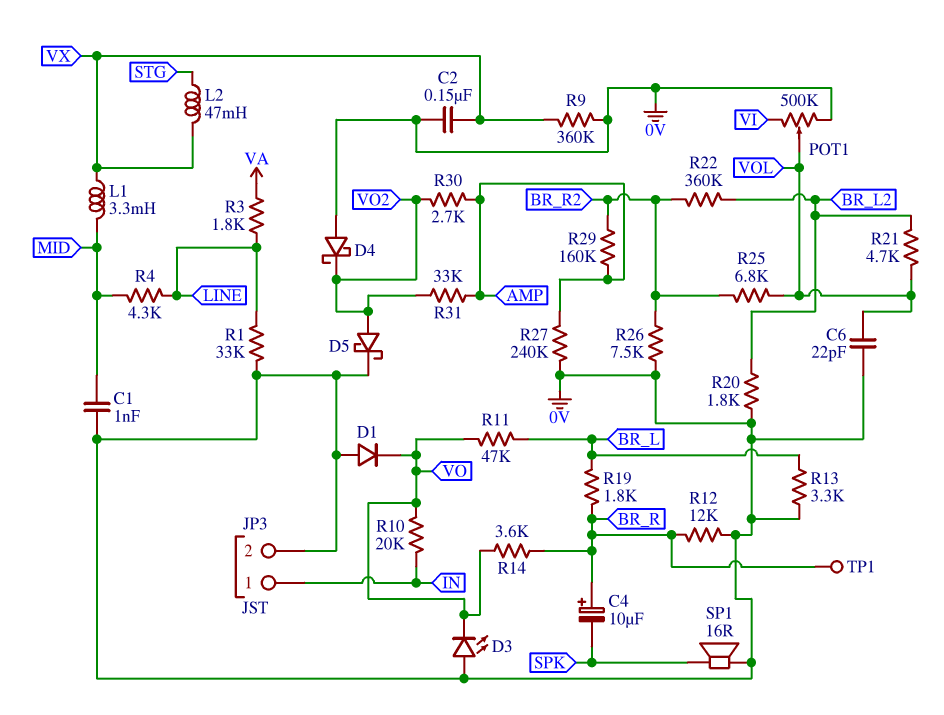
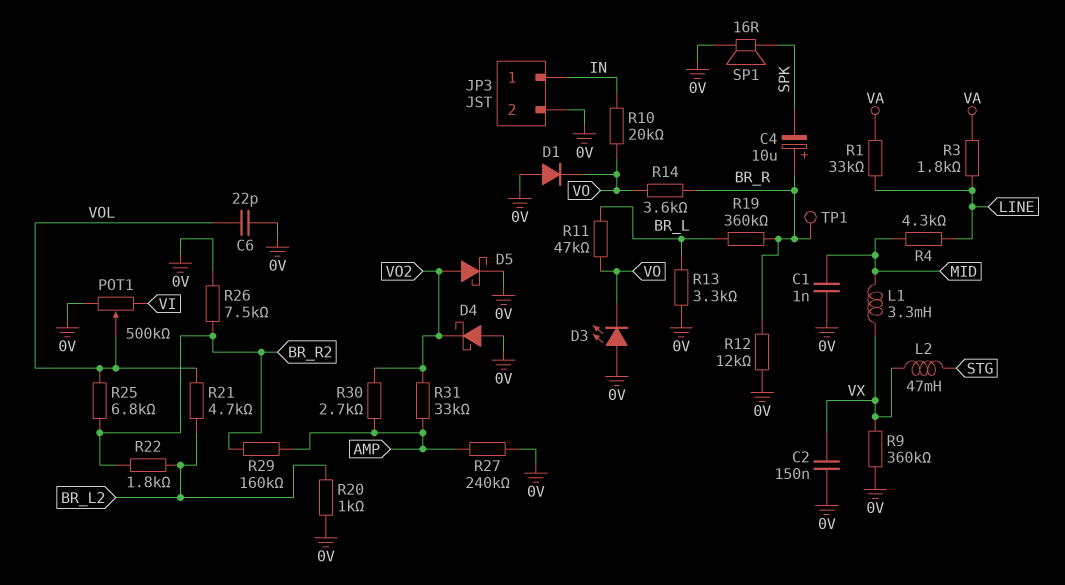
R1: 33k (0V, LINE) -> 33k (LINE, VA)
R19: 1.8k (BR_L, BR_R) -> 360k (BR_L, BR_R)
R20: 1.8k (0V, BR_L2) -> 1k (0V, BR_L2)
R22: 360k (BR_L2, BR_R2) -> 1.8k (BR_L2, BR_R2)

